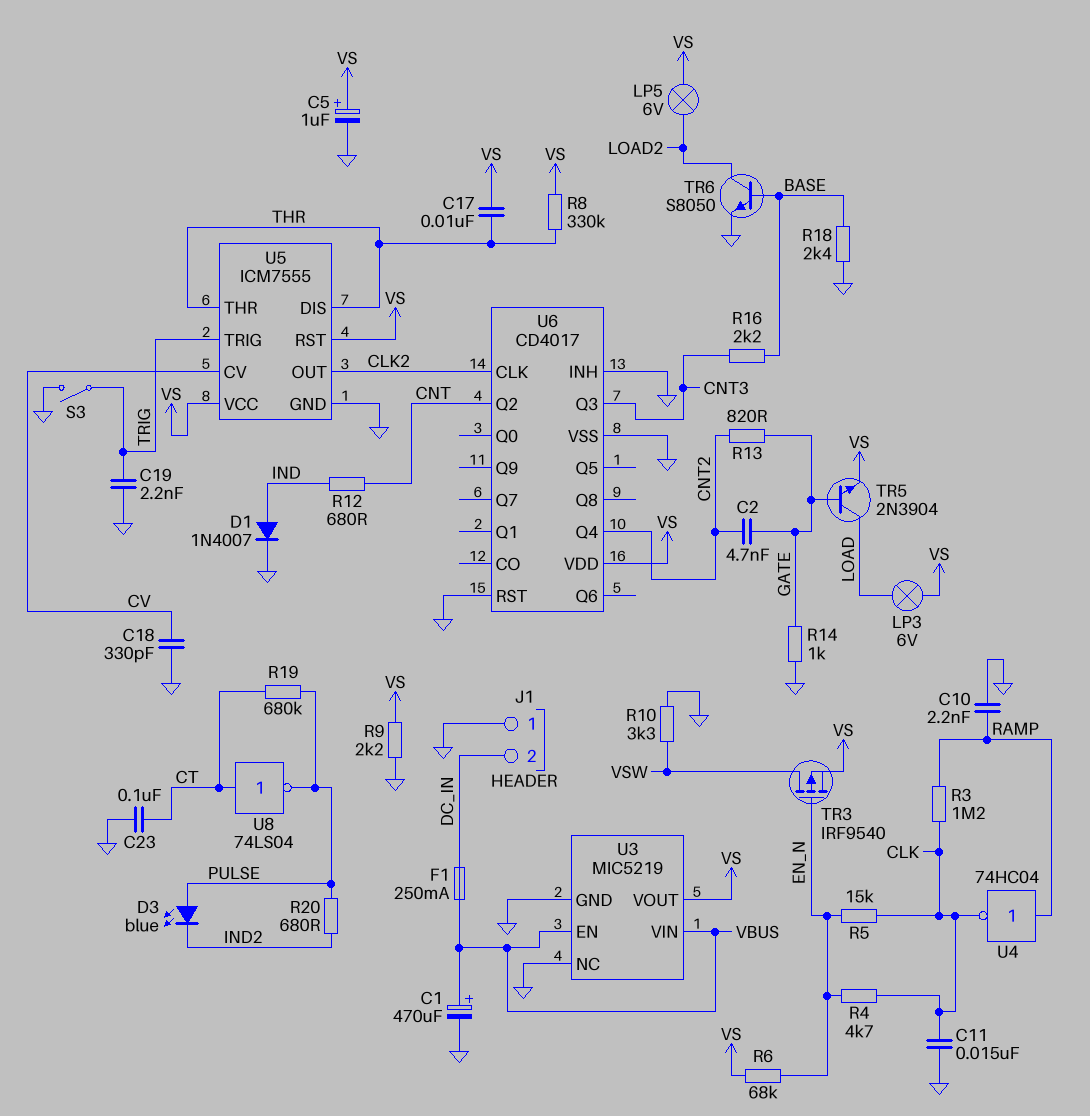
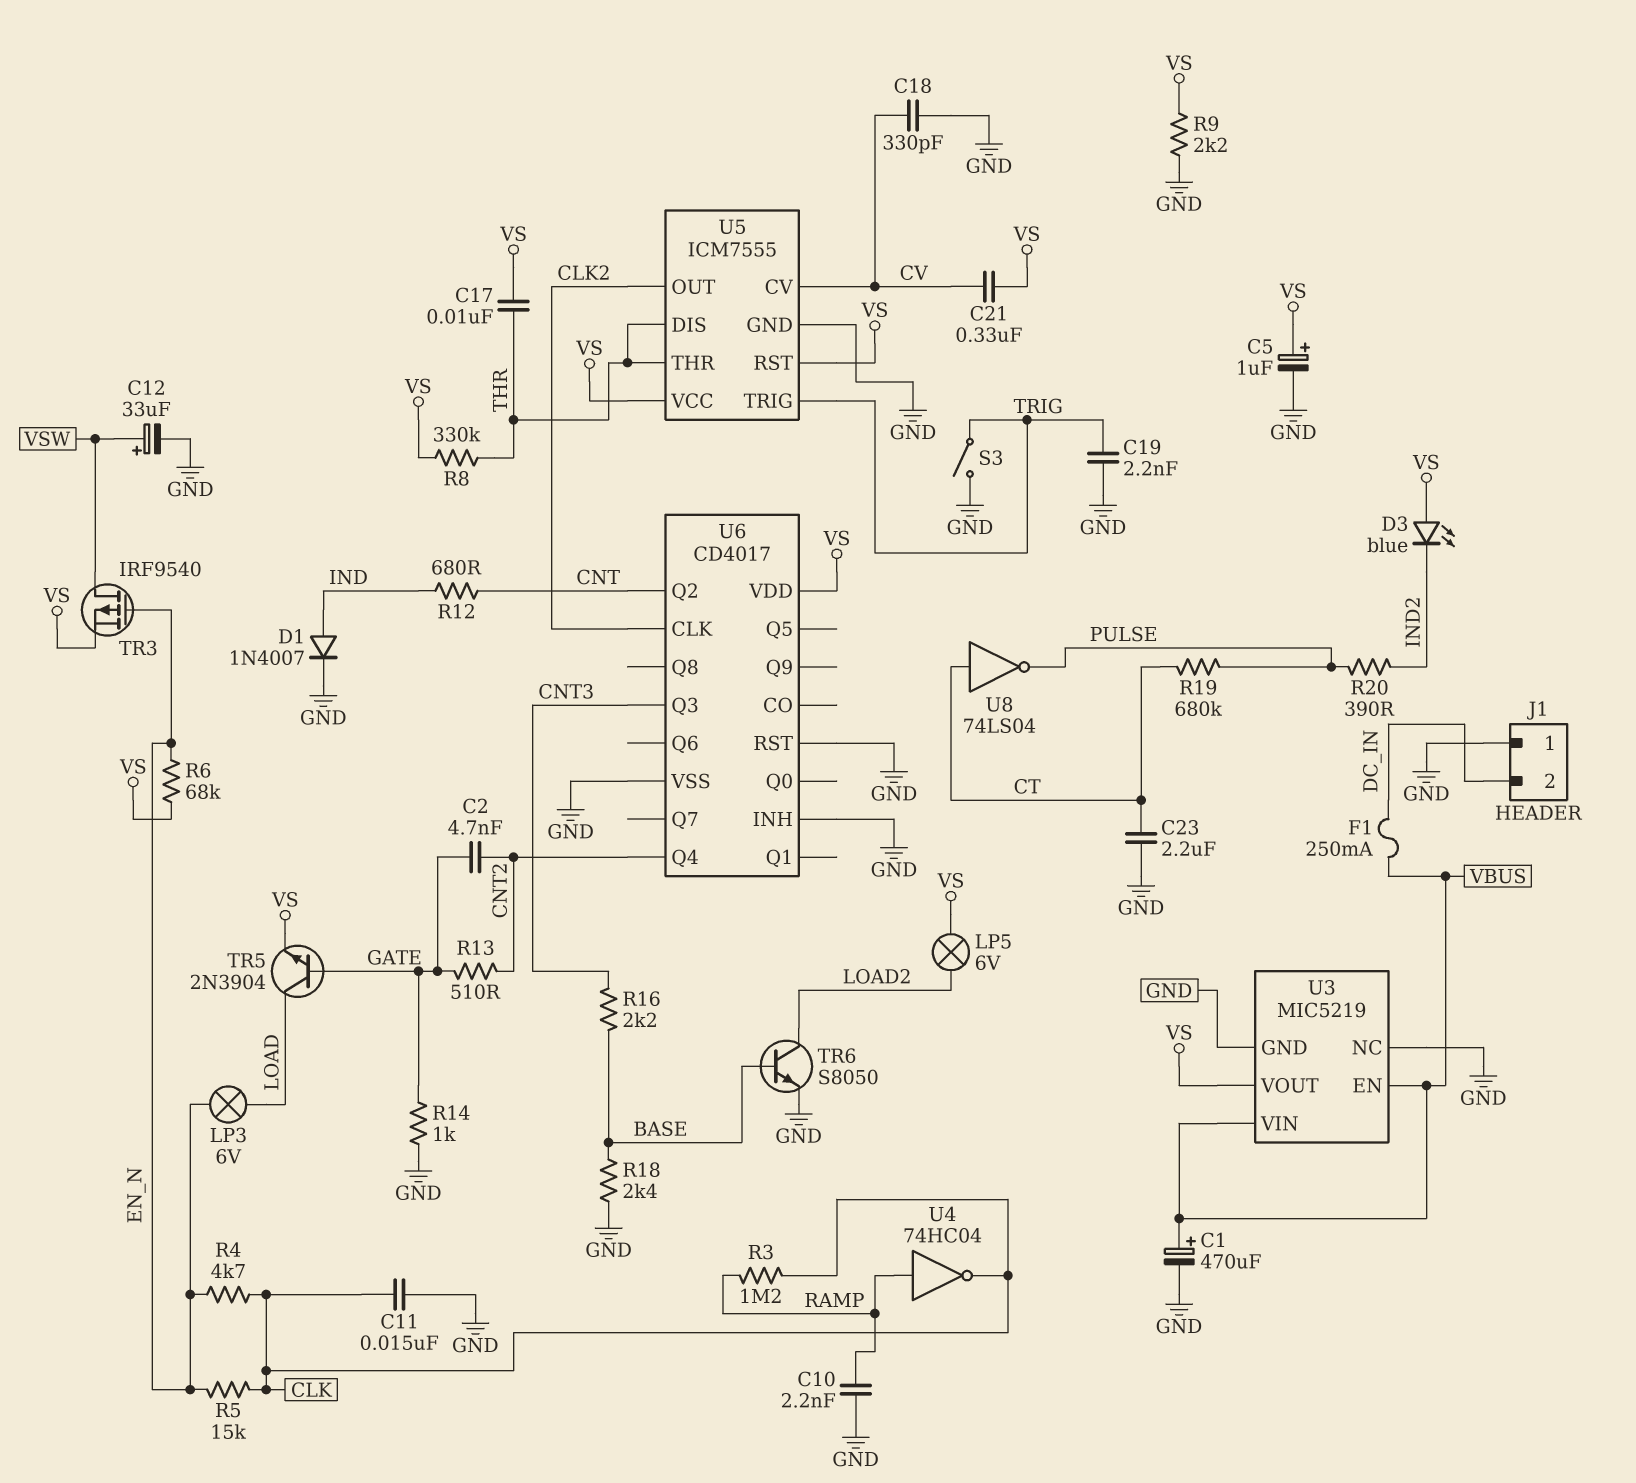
C12: none -> 33uF (plus VSW, minus GND)
C21: none -> 330nF (CV, VS)
C23: 100nF (CT, GND) -> 2.2uF (CT, GND)
D3: LED blue (A PULSE, K IND2) -> LED blue (A VS, K IND2)
LP3: lamp 6V (LOAD, VS) -> lamp 6V (EN_N, LOAD)
R10: 3.3k (GND, VSW) -> none
R13: 820 (CNT2, GATE) -> 510 (CNT2, GATE)
R20: 680 (IND2, PULSE) -> 390 (IND2, PULSE)

